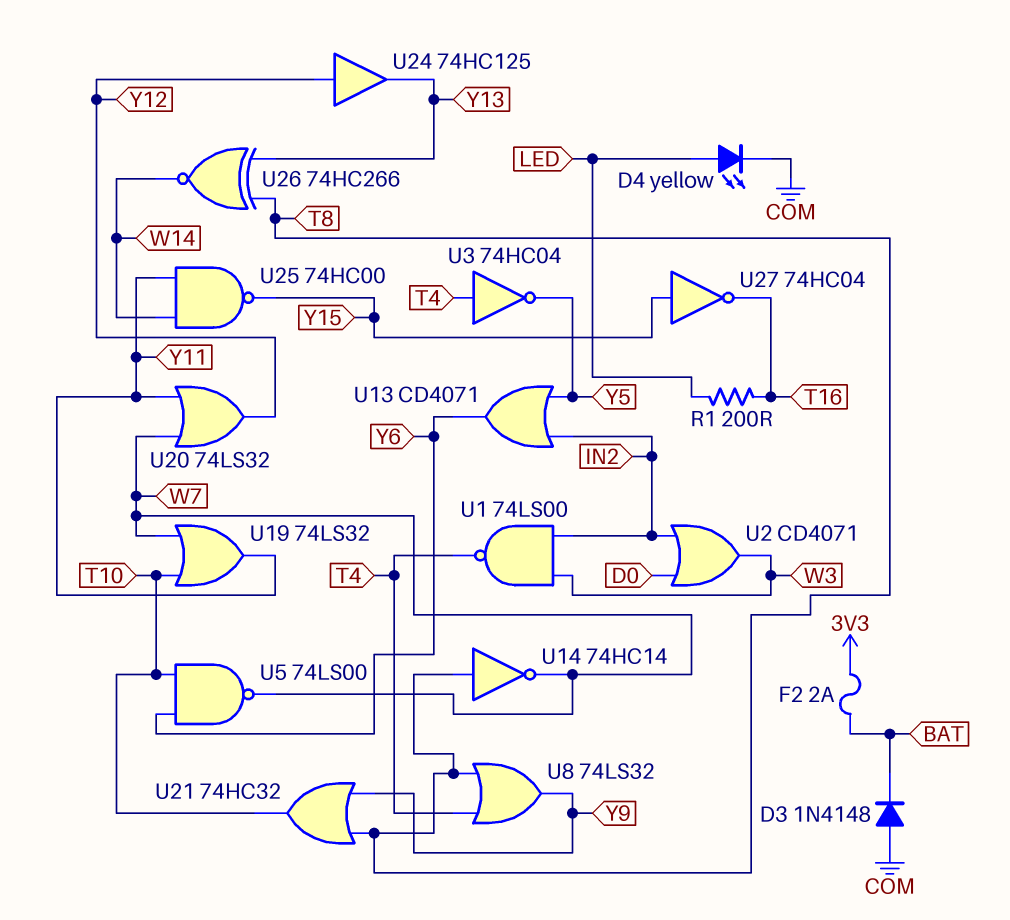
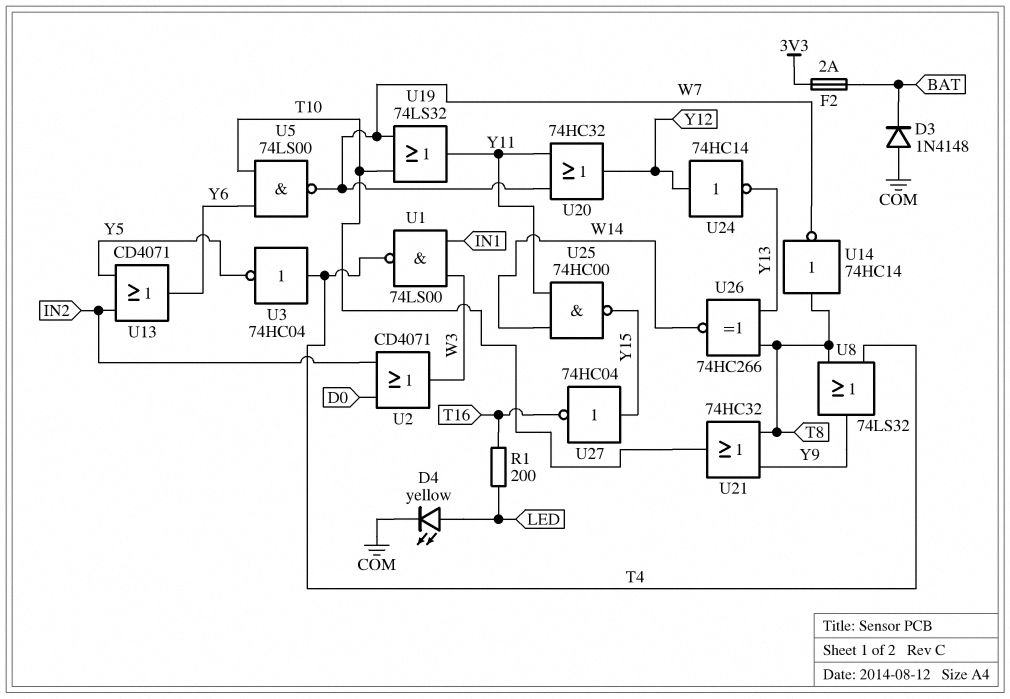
U1: NAND 74LS00 (in IN2, in W3, out T4) -> NAND 74LS00 (in IN1, in W3, out T4)
U20: OR 74LS32 (in W7, in Y11, out Y12) -> OR 74HC32 (in W7, in Y11, out Y12)
U24: buffer 74HC125 (in Y12, out Y13) -> NOT 74HC14 (in Y12, out Y13)

